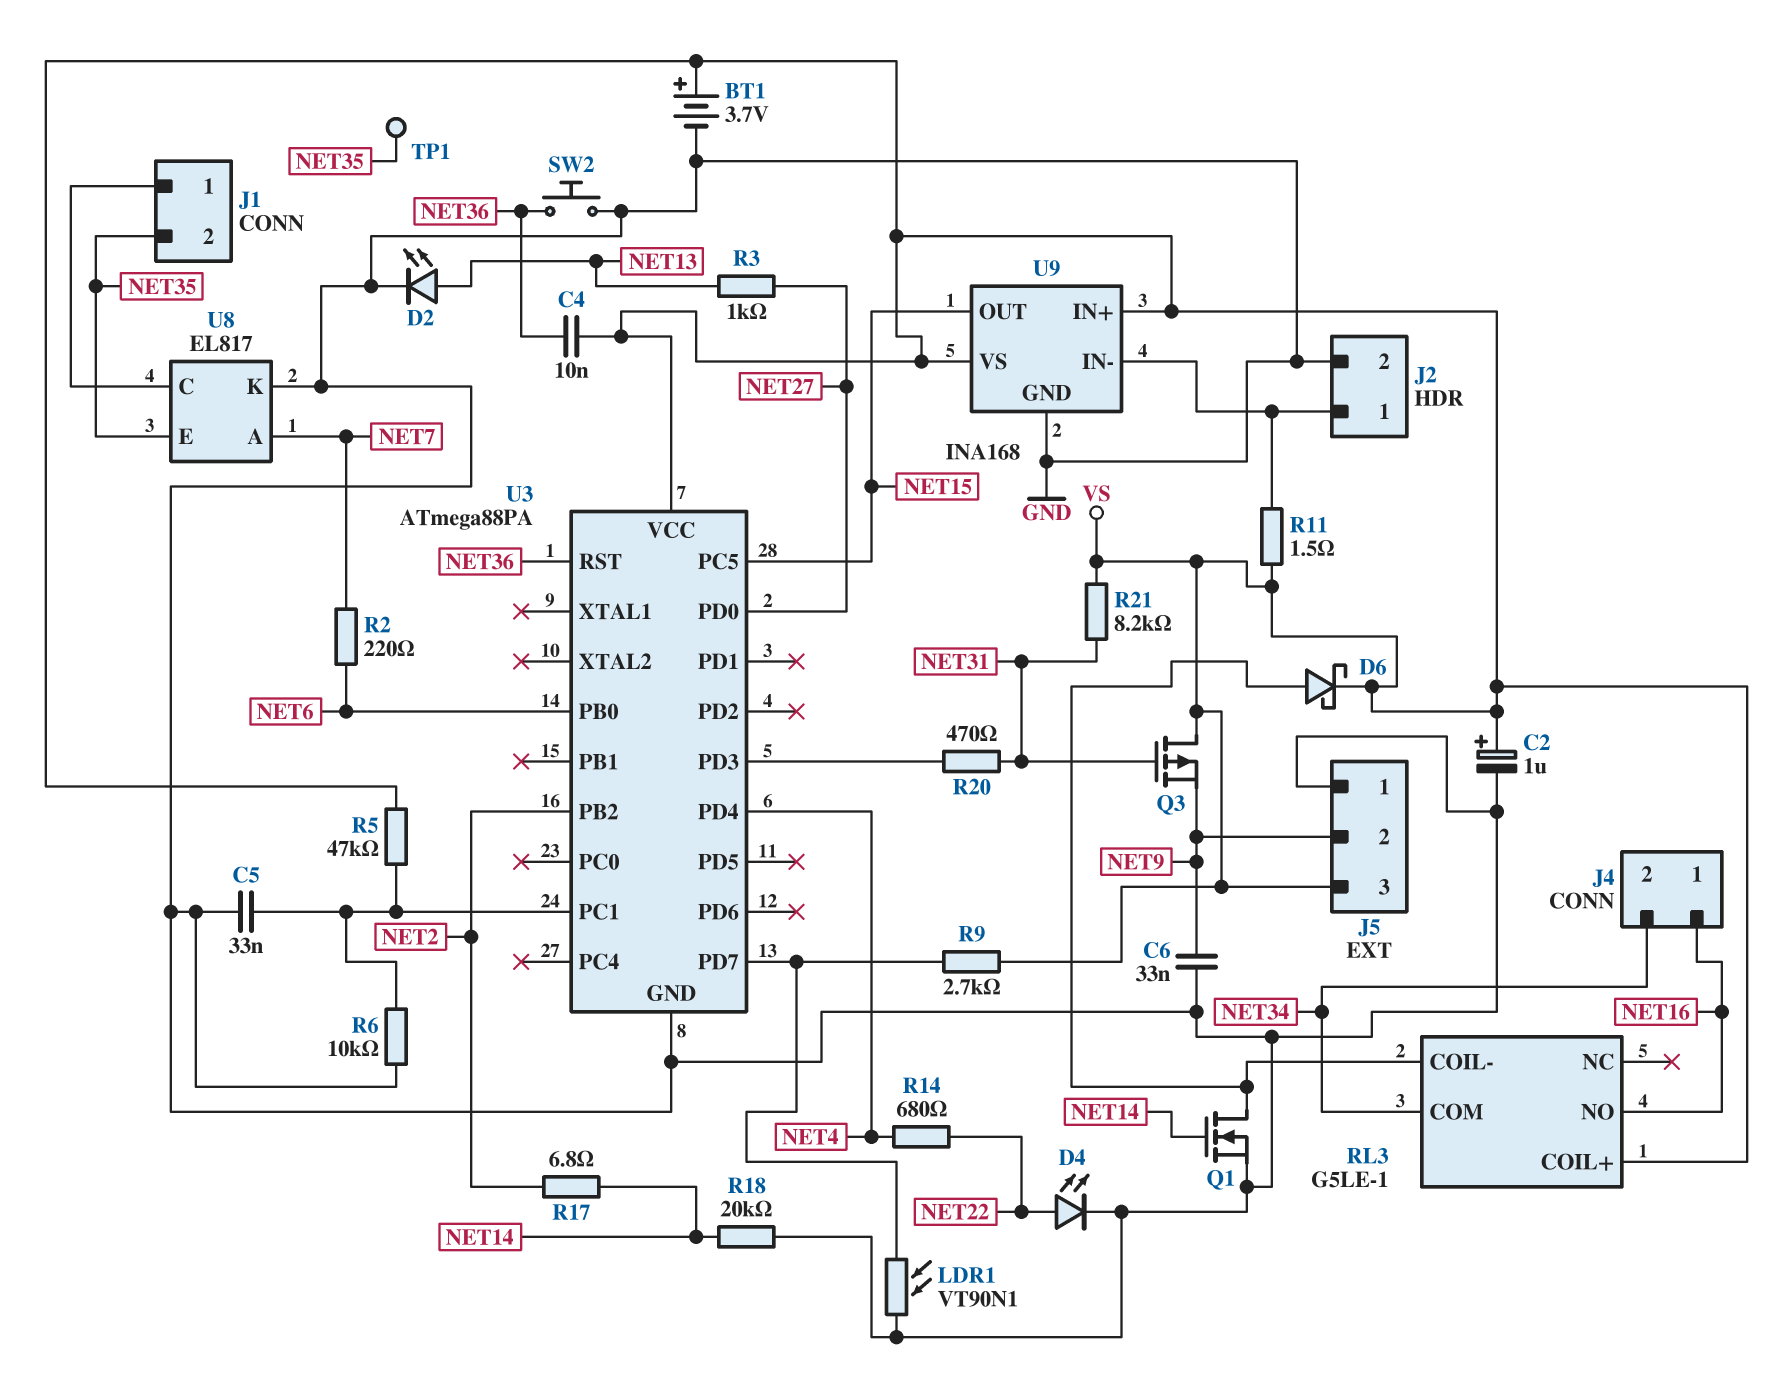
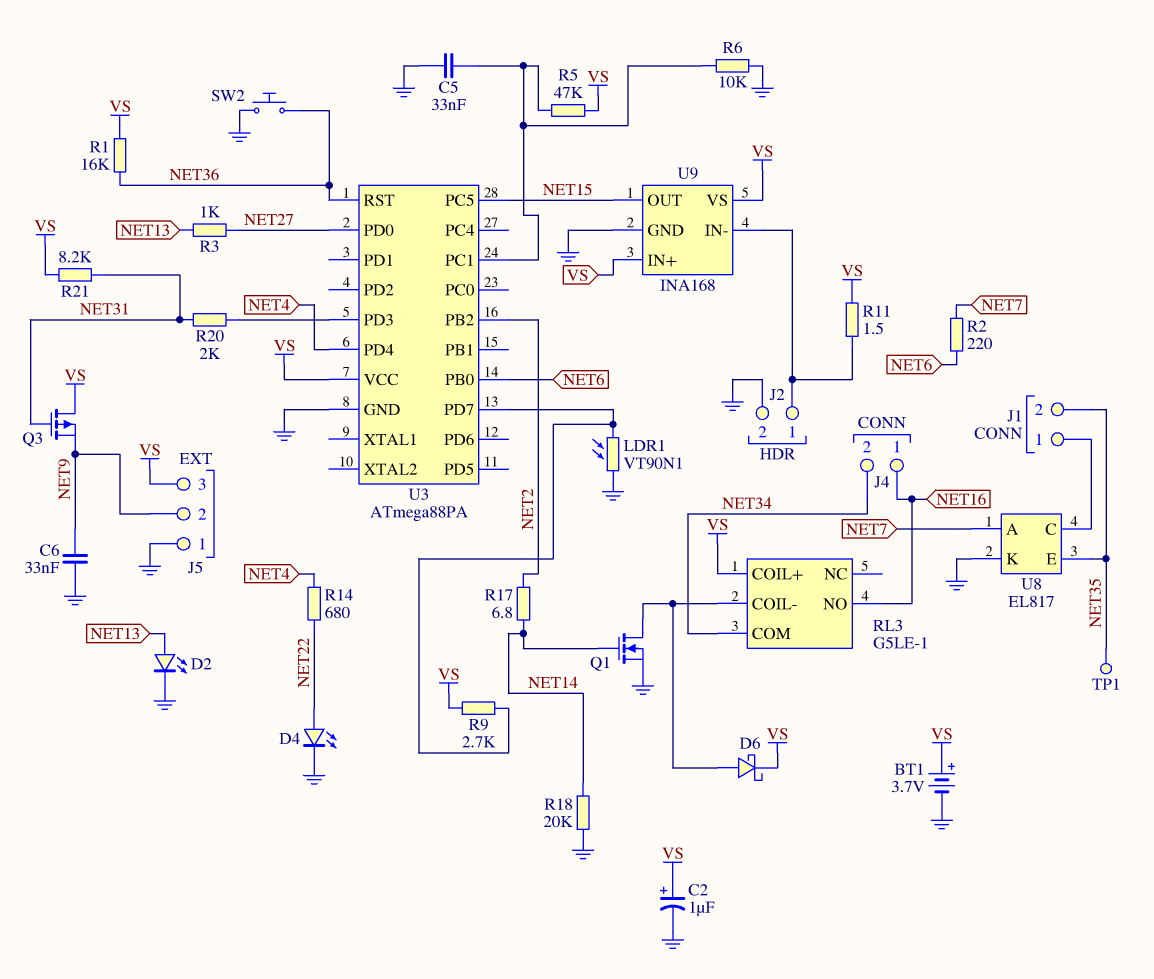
C4: 10nF (NET36, VS) -> none
R1: none -> 16k (NET36, VS)
R20: 470 (NET31, U3/PD3) -> 2k (NET31, U3/PD3)

